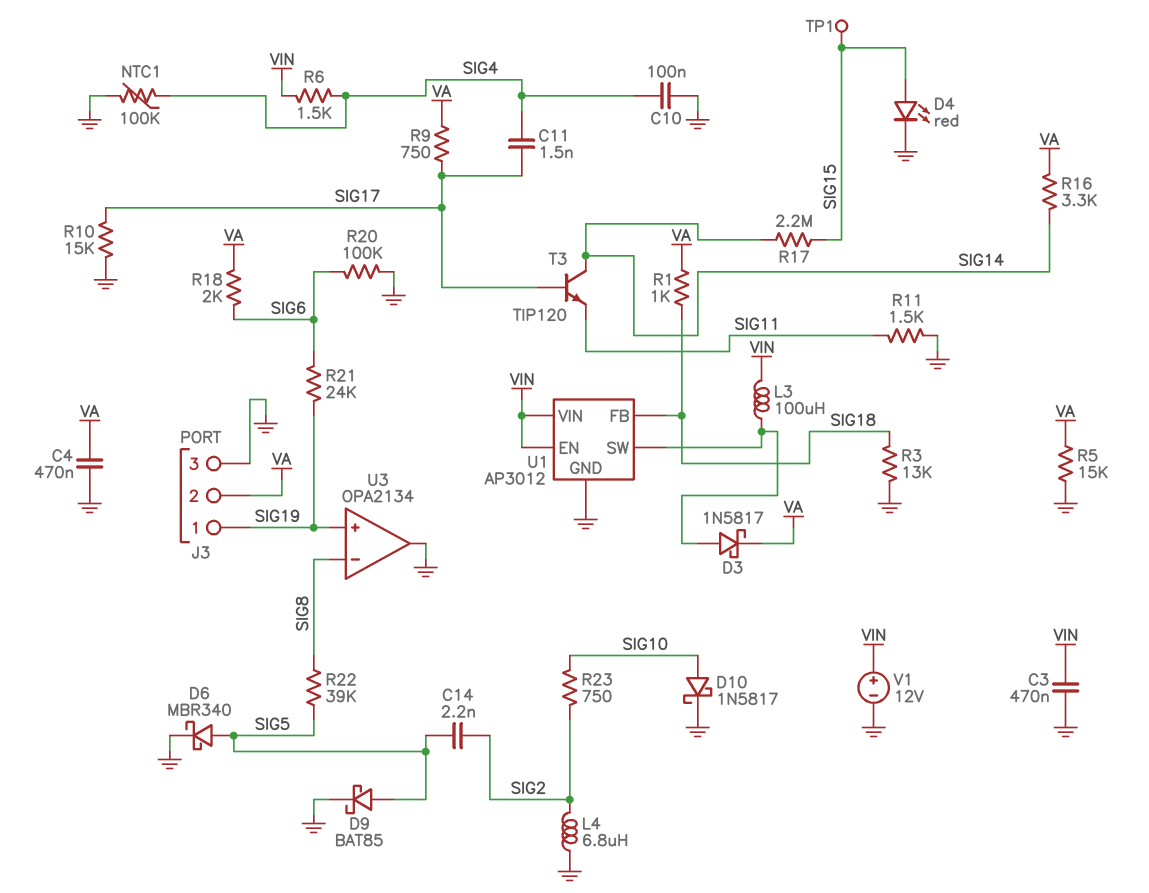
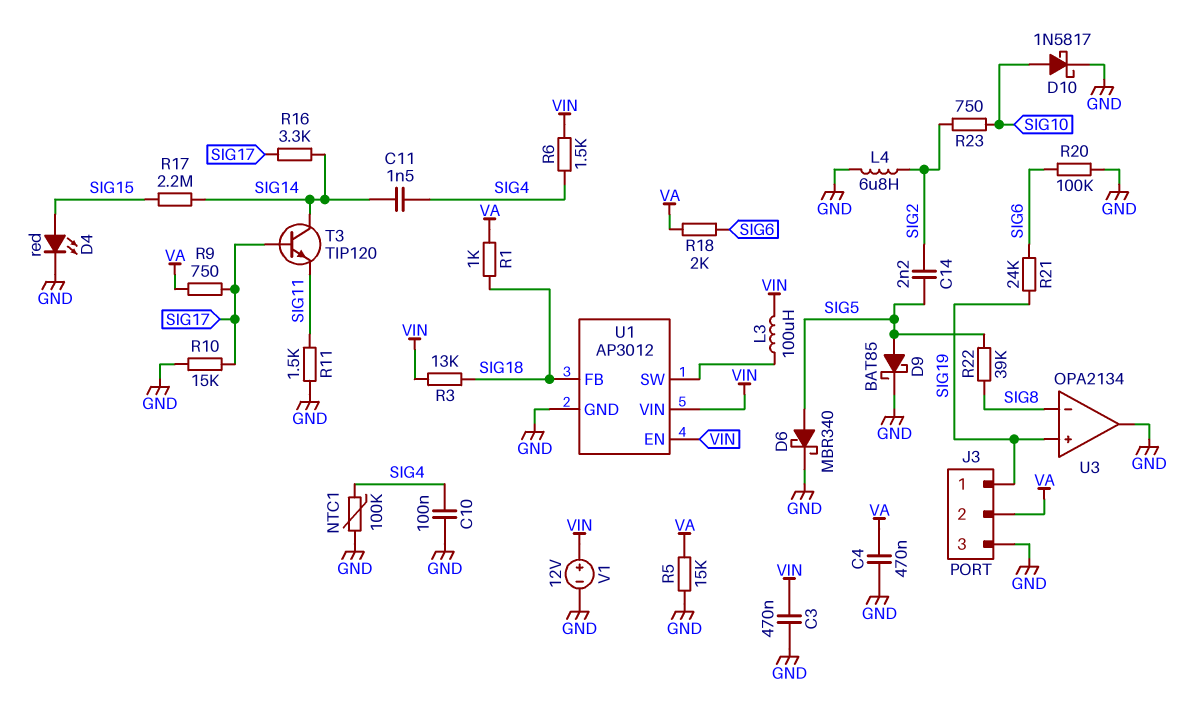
C11: 1.5nF (SIG4, SIG17) -> 1.5nF (SIG4, SIG14)
D3: schottky 1N5817 (A U1/SW, K VA) -> none
R3: 13k (GND, SIG18) -> 13k (SIG18, VIN)
R16: 3.3k (SIG14, VA) -> 3.3k (SIG14, SIG17)
TP1: test point (SIG15) -> none

